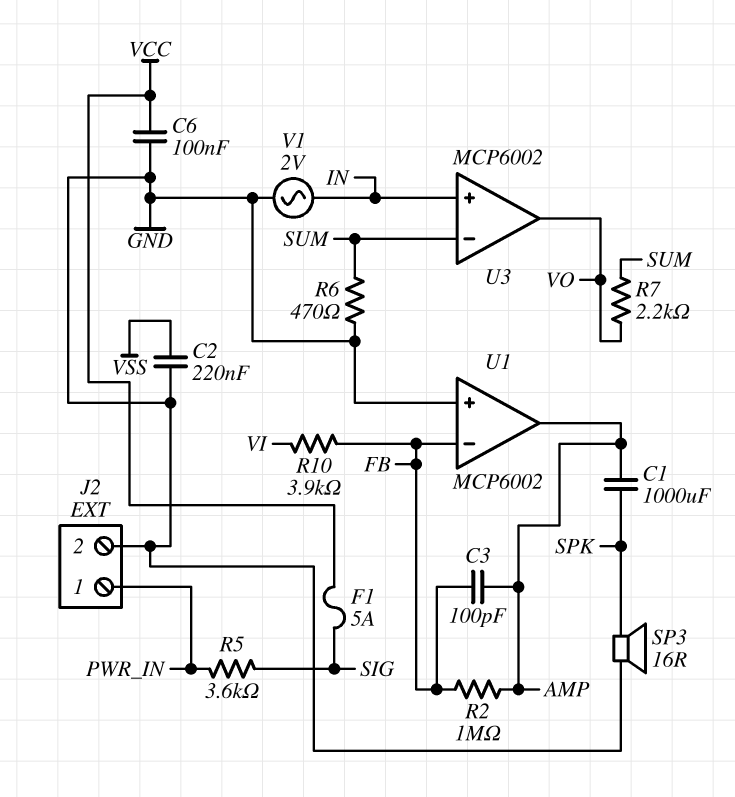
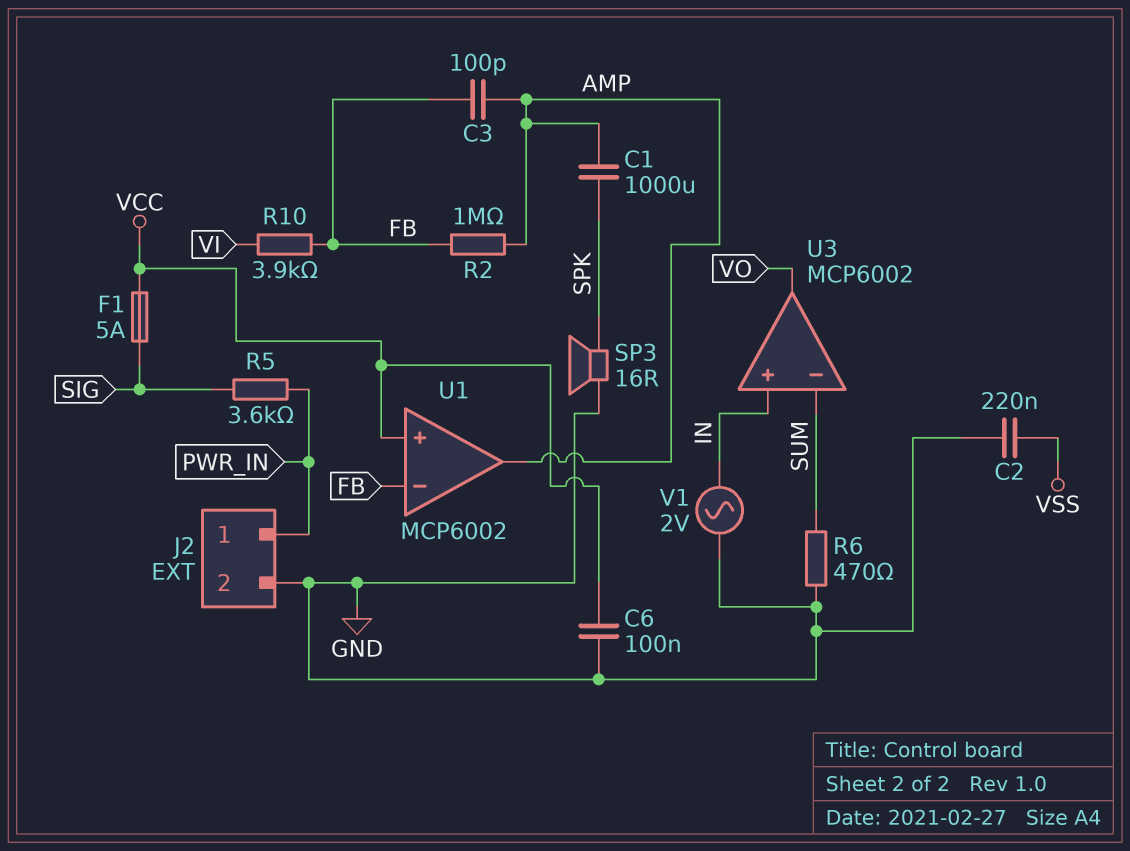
R7: 2.2k (SUM, VO) -> none
U1 pin in+: GND -> VCC

